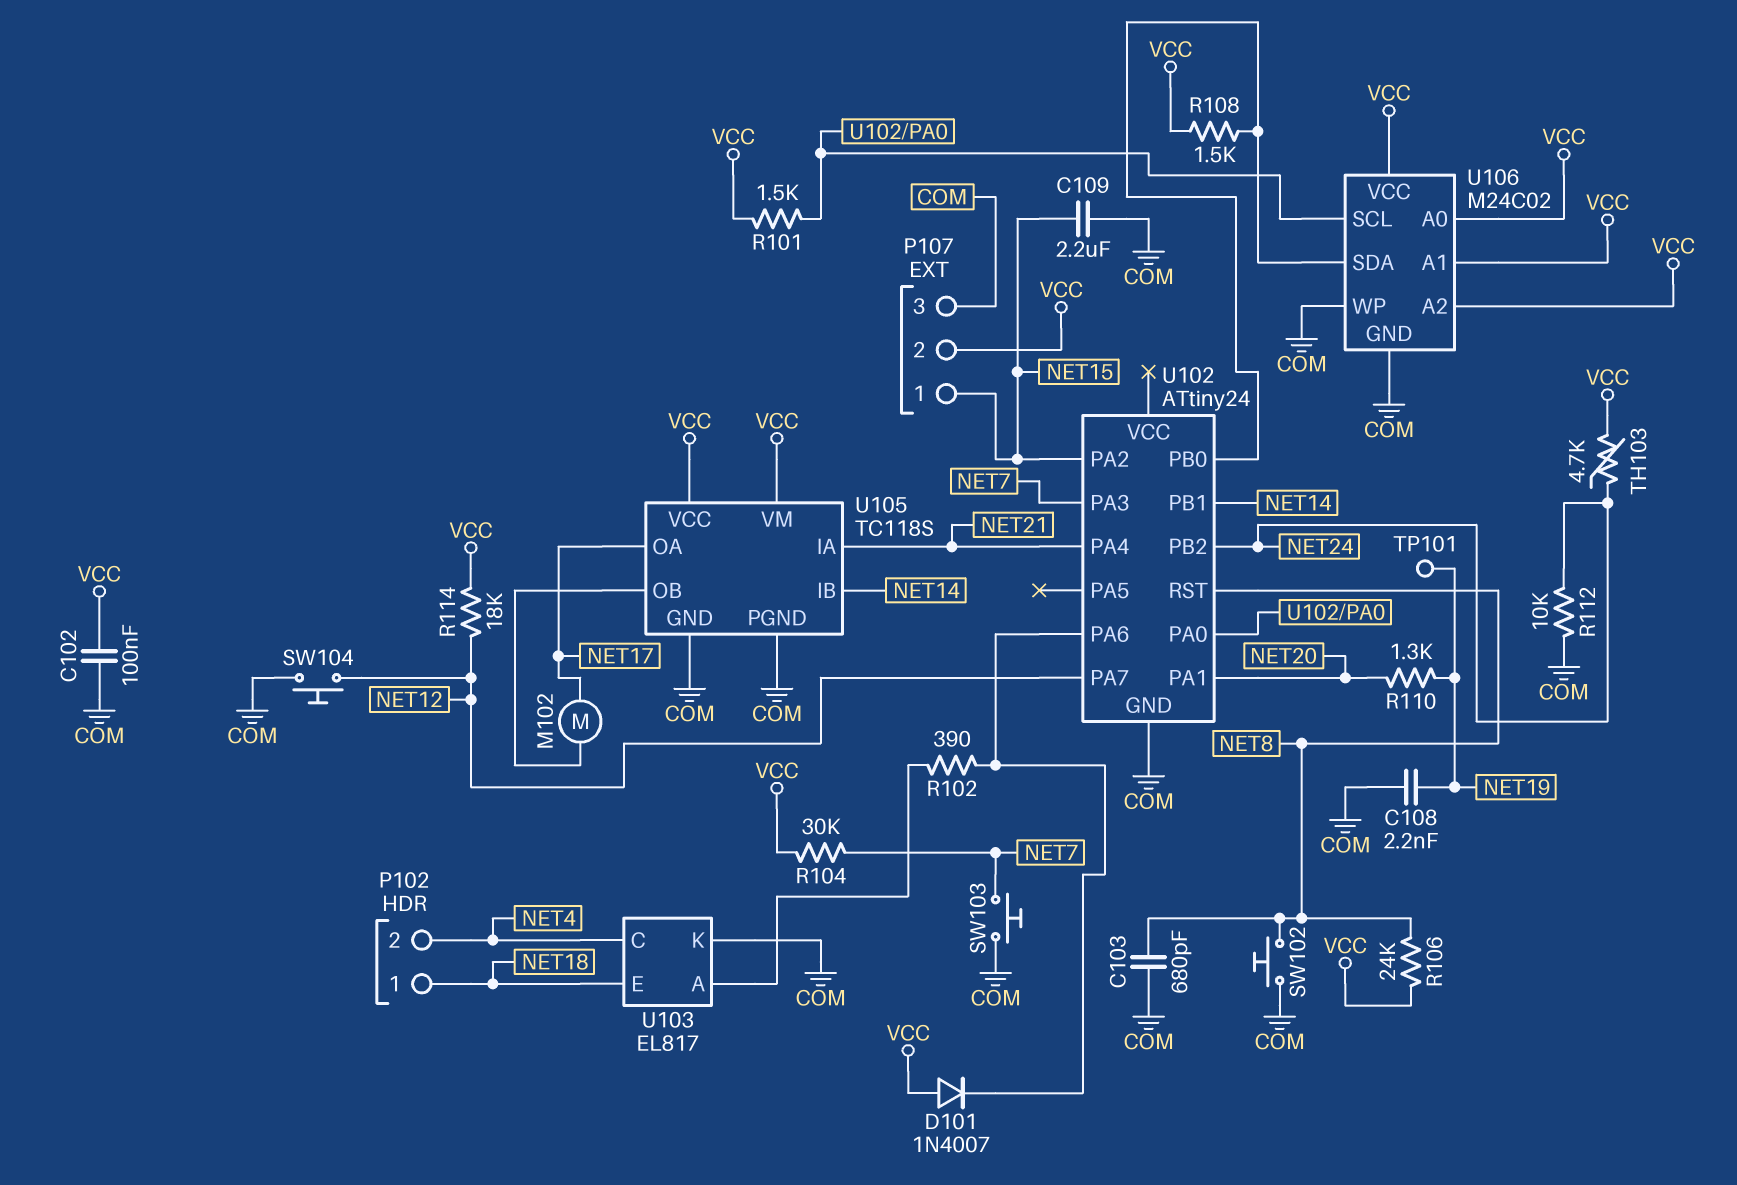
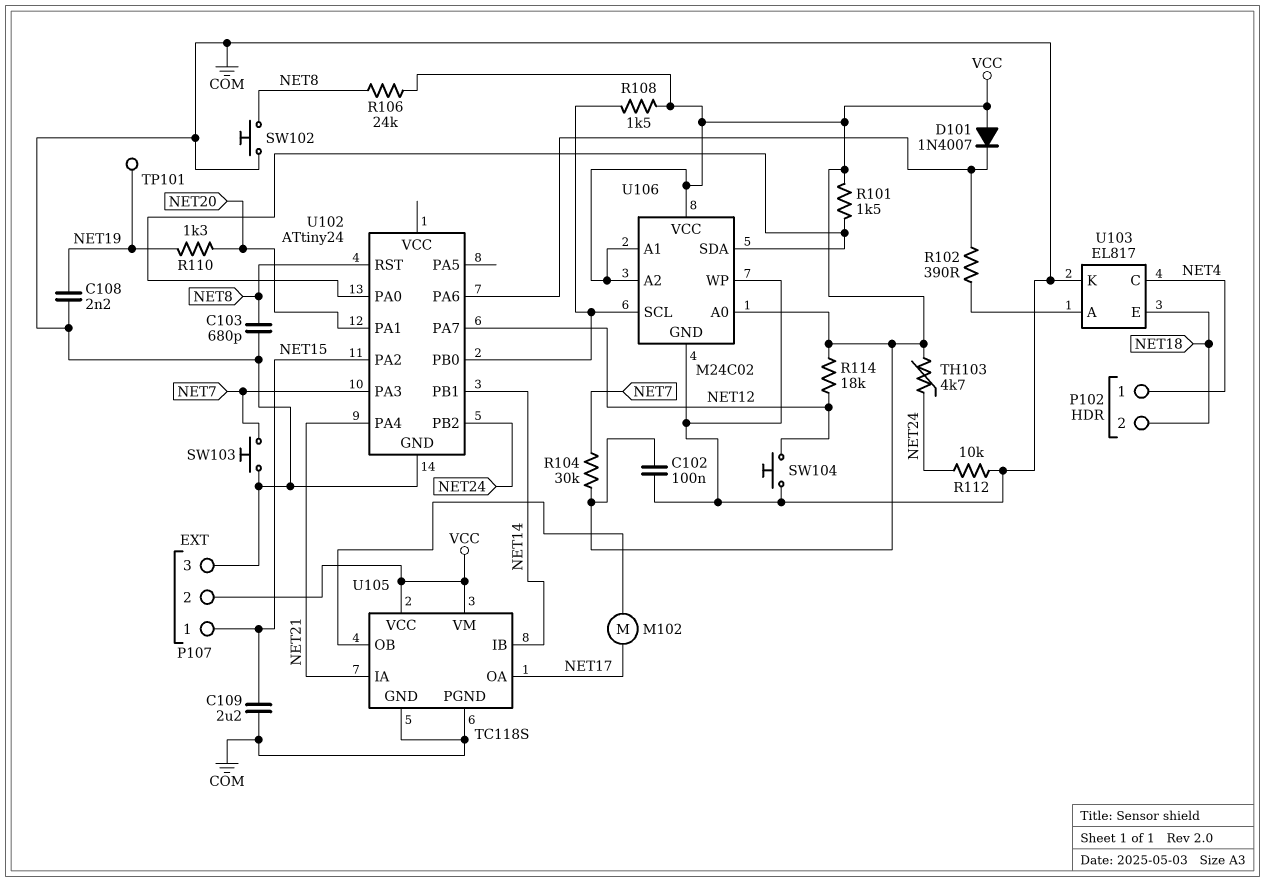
P102 pin 1: NET18 -> NET4
P102 pin 2: NET4 -> NET18
U106 pin SCL: U102/PA0 -> U102/PB0
U106 pin SDA: U102/PB0 -> U102/PA0

